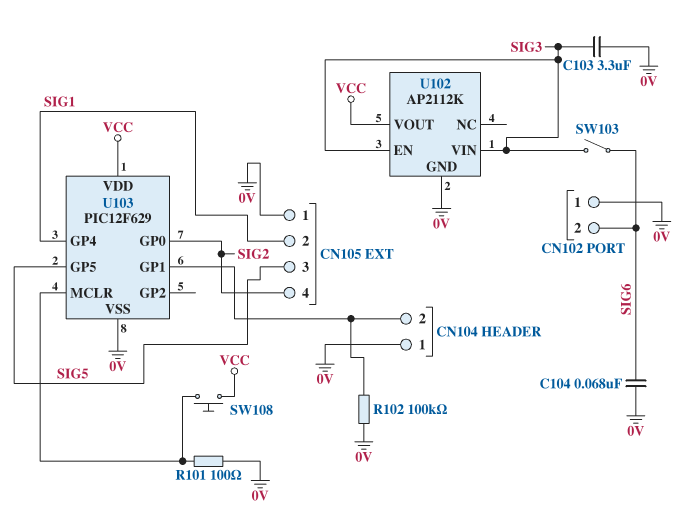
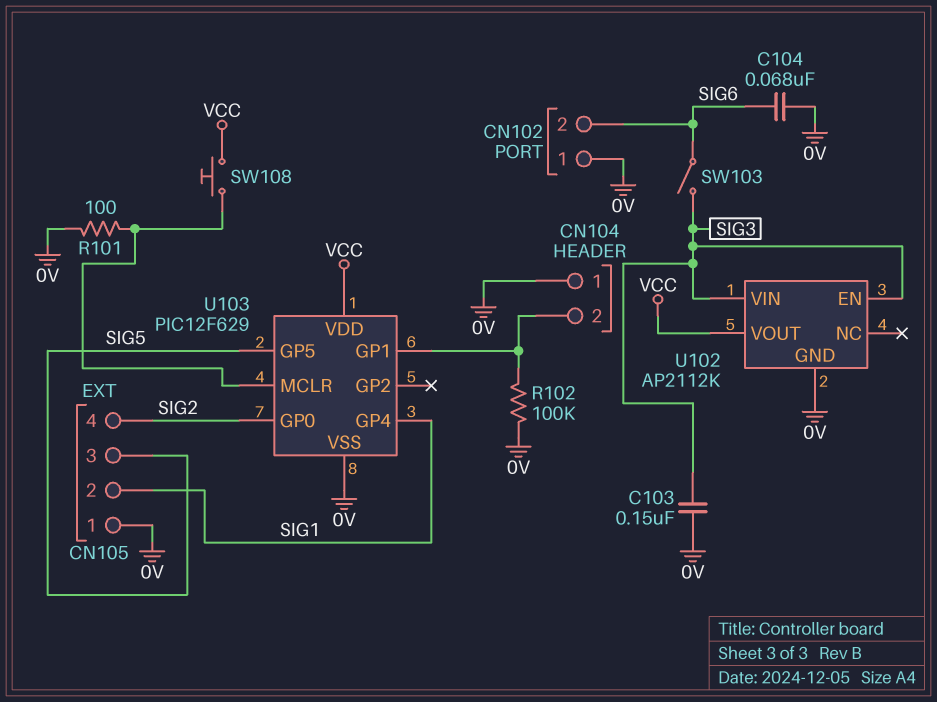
C103: 3.3uF (0V, SIG3) -> 150nF (0V, SIG3)

